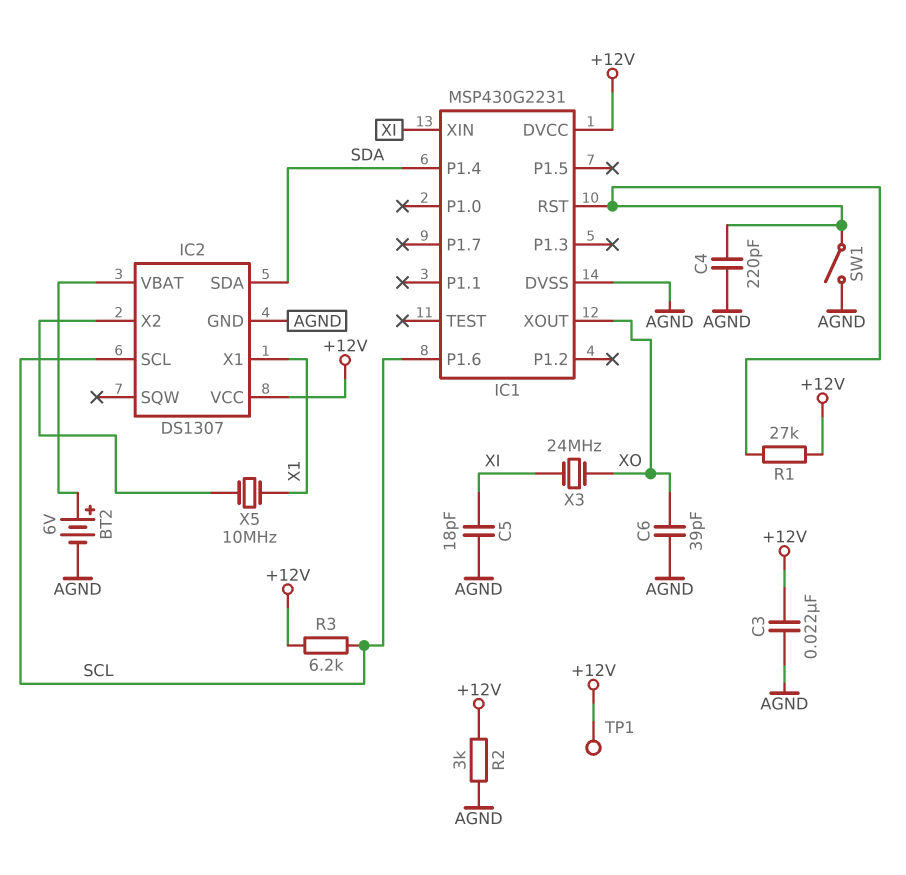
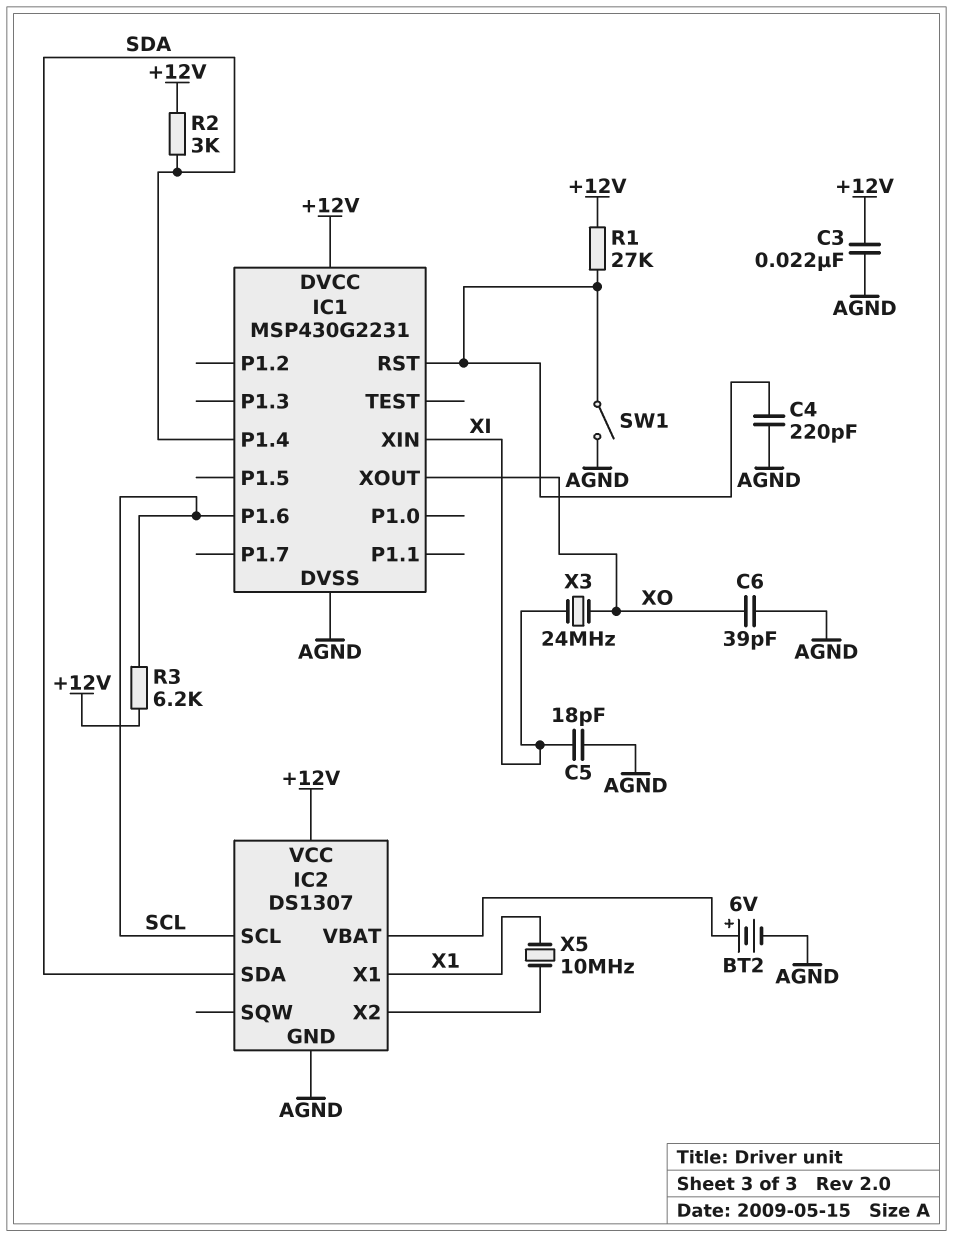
R2: 3k (+12V, AGND) -> 3k (+12V, SDA)
TP1: test point (+12V) -> none

